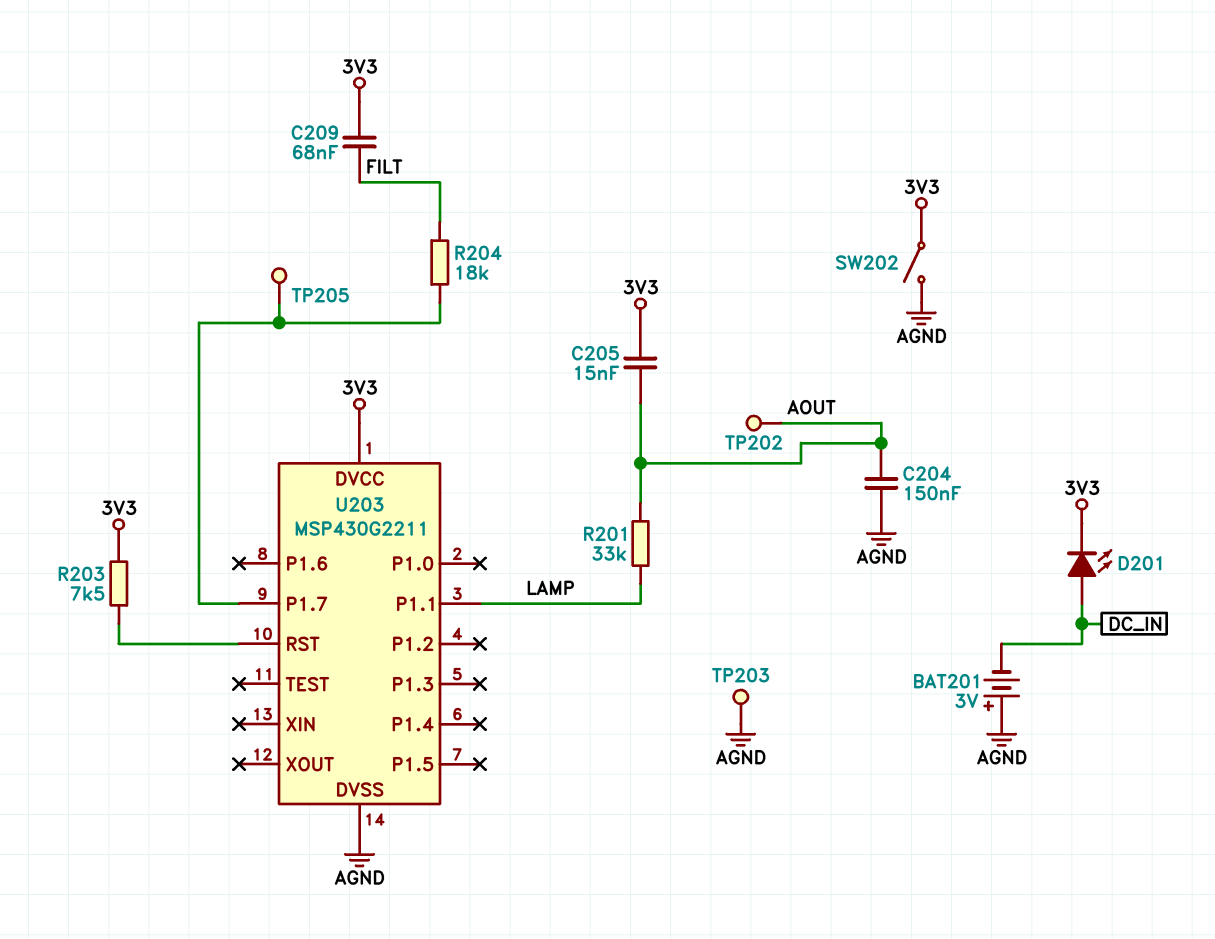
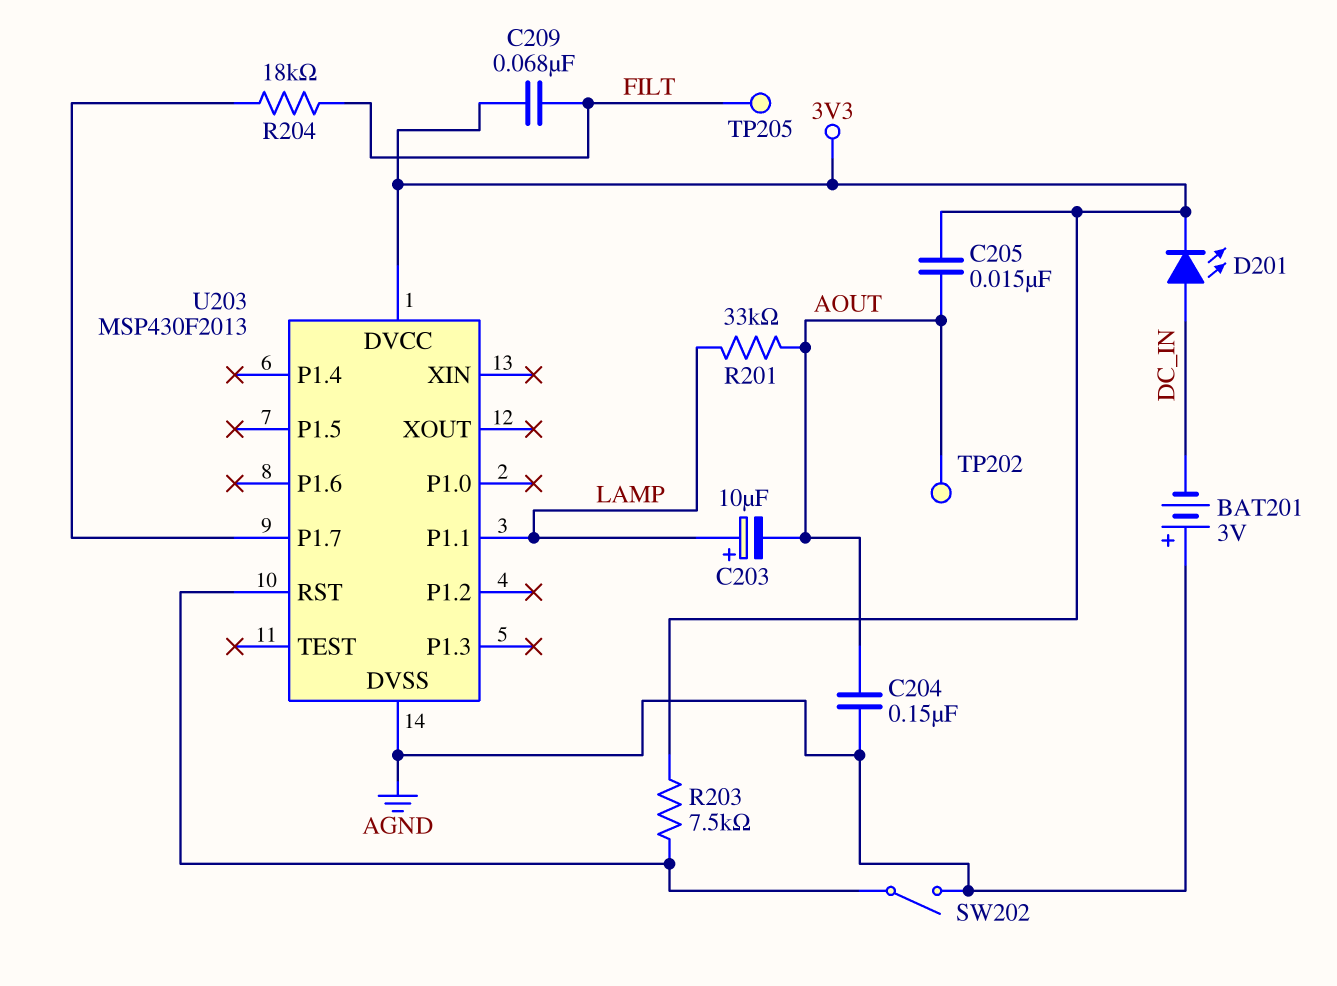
C203: none -> 10uF (plus LAMP, minus AOUT)
SW202: switch (3V3, AGND) -> switch (AGND, U203/RST)
TP203: test point (AGND) -> none
TP205: test point (U203/P1.7) -> test point (FILT)
U203: MSP430G2211 -> MSP430F2013

